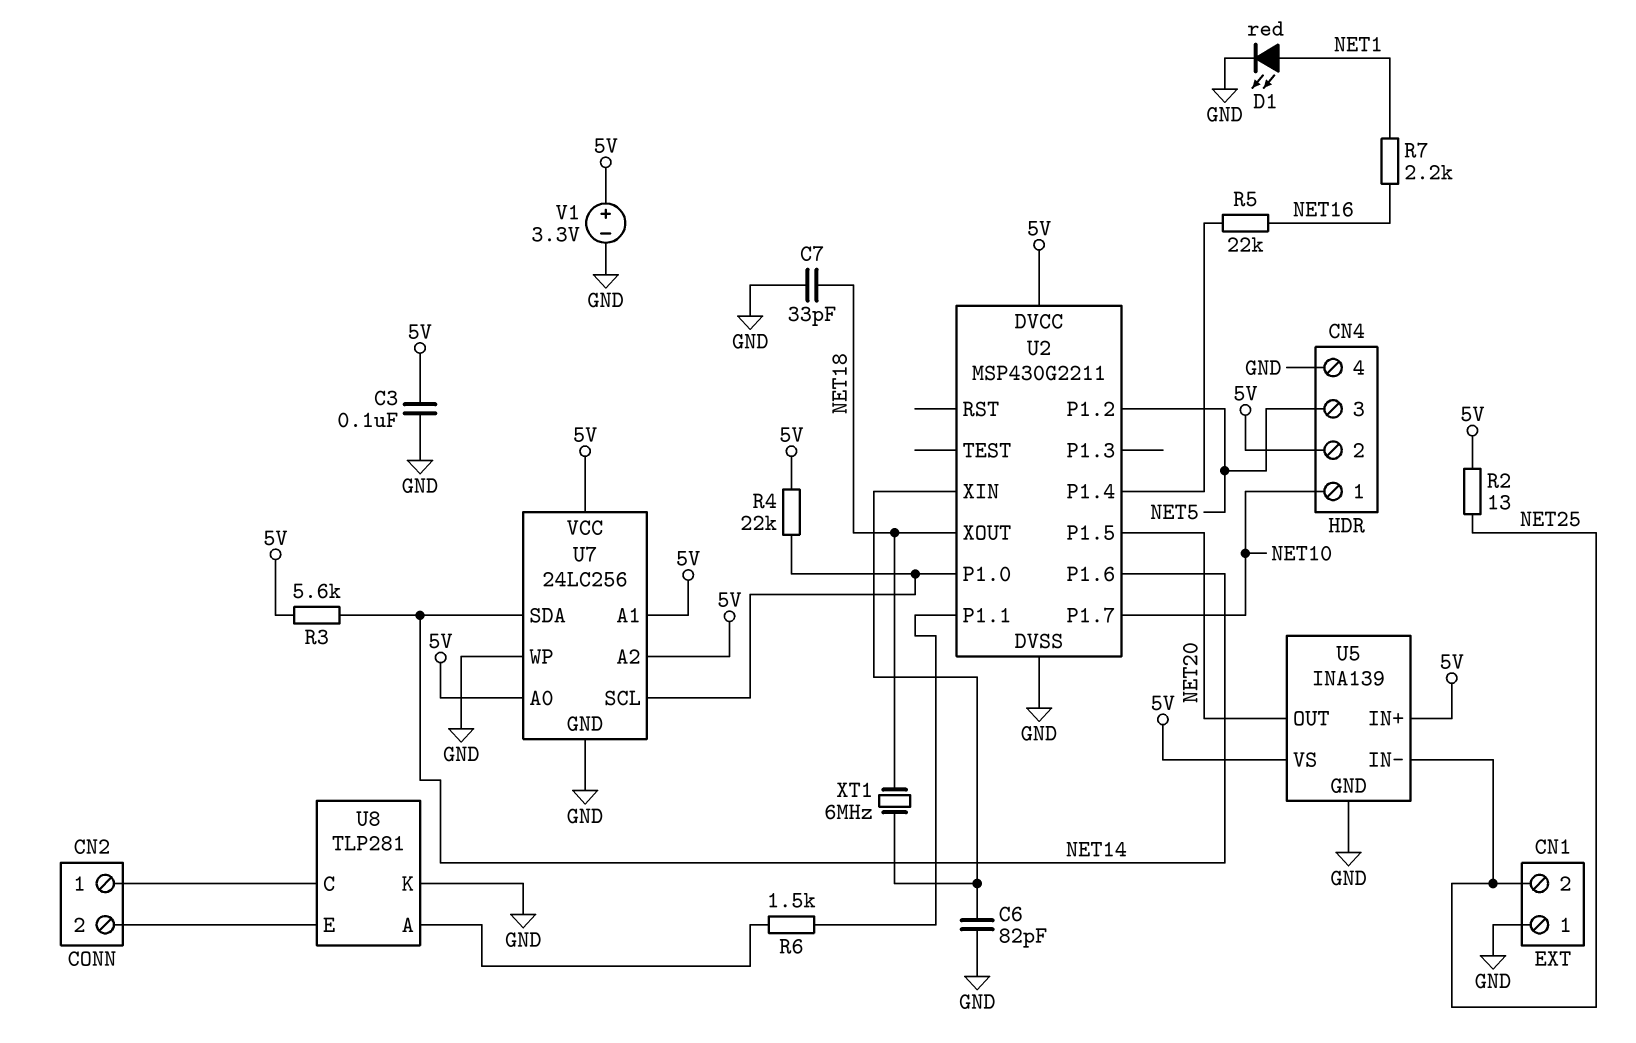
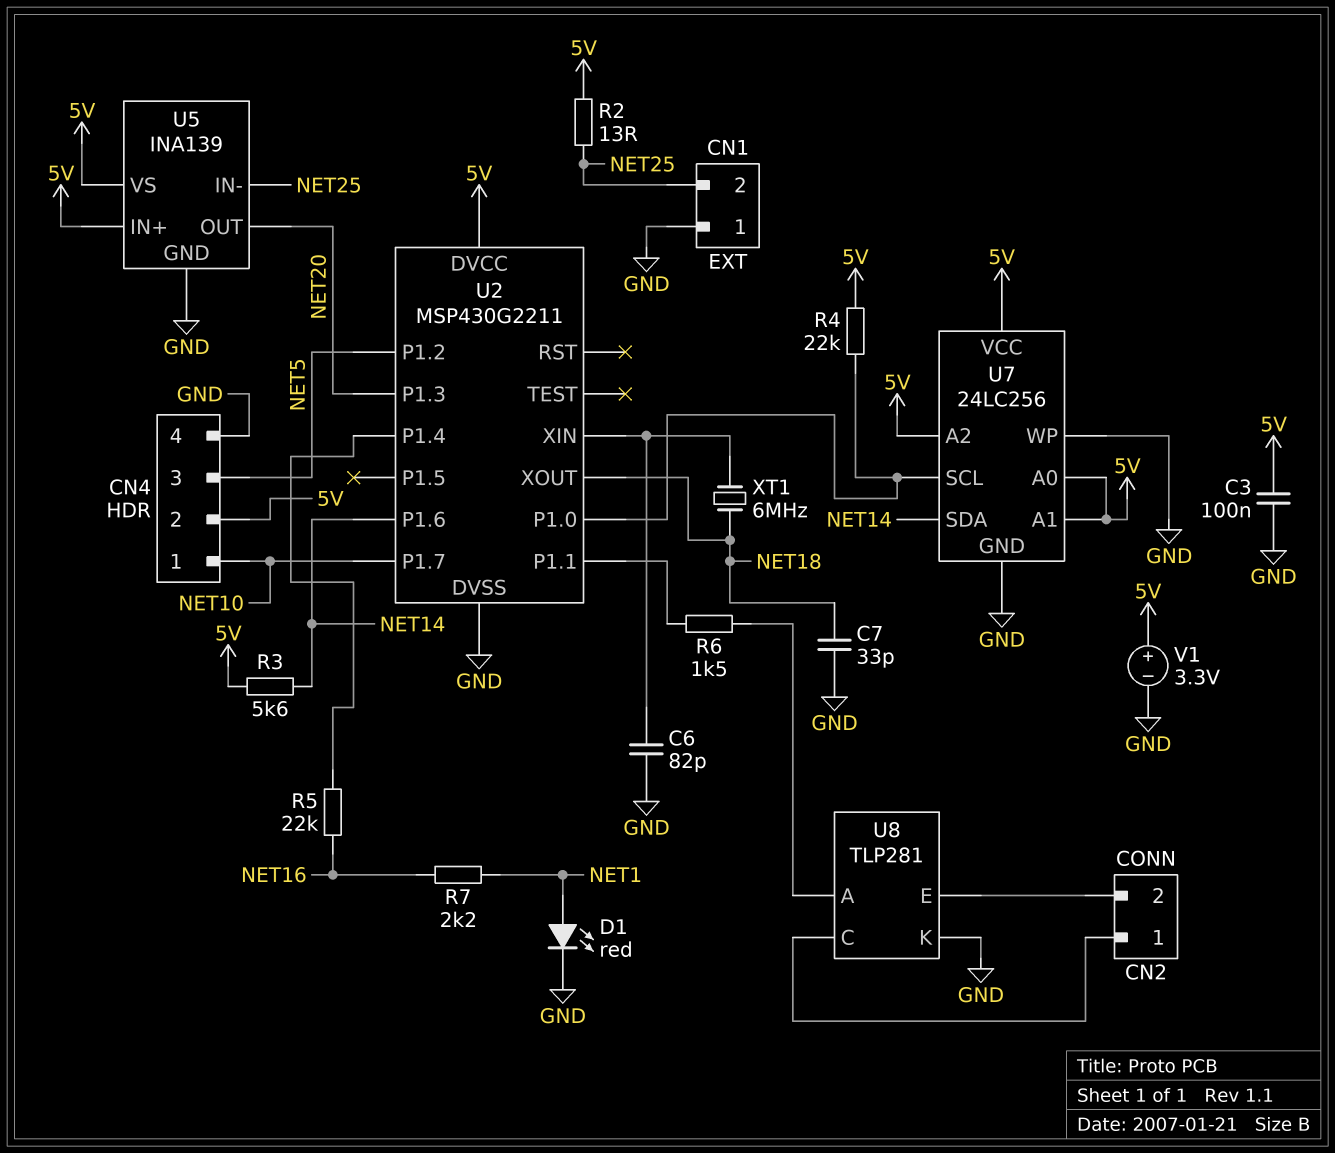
U2 pin P1.3: none -> NET20
U2 pin P1.5: NET20 -> none

